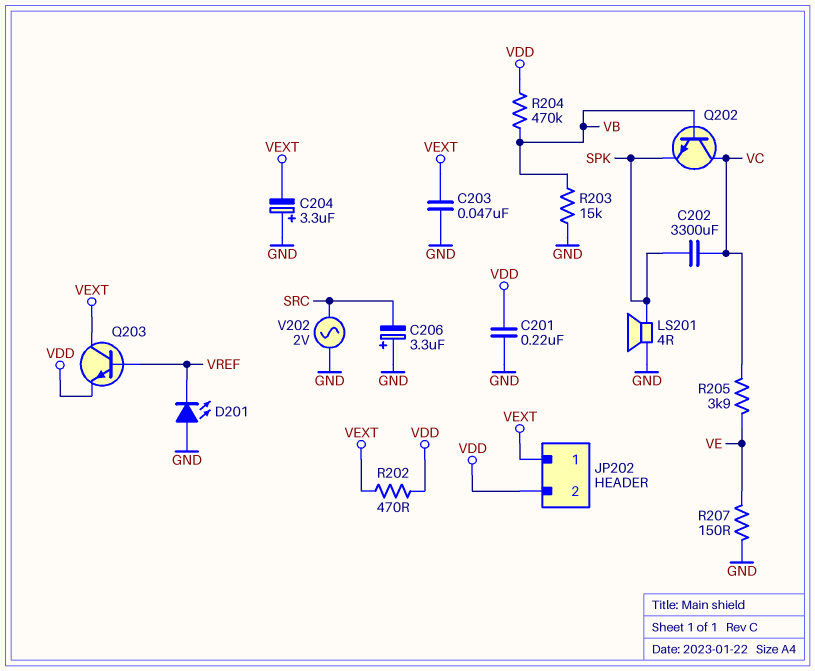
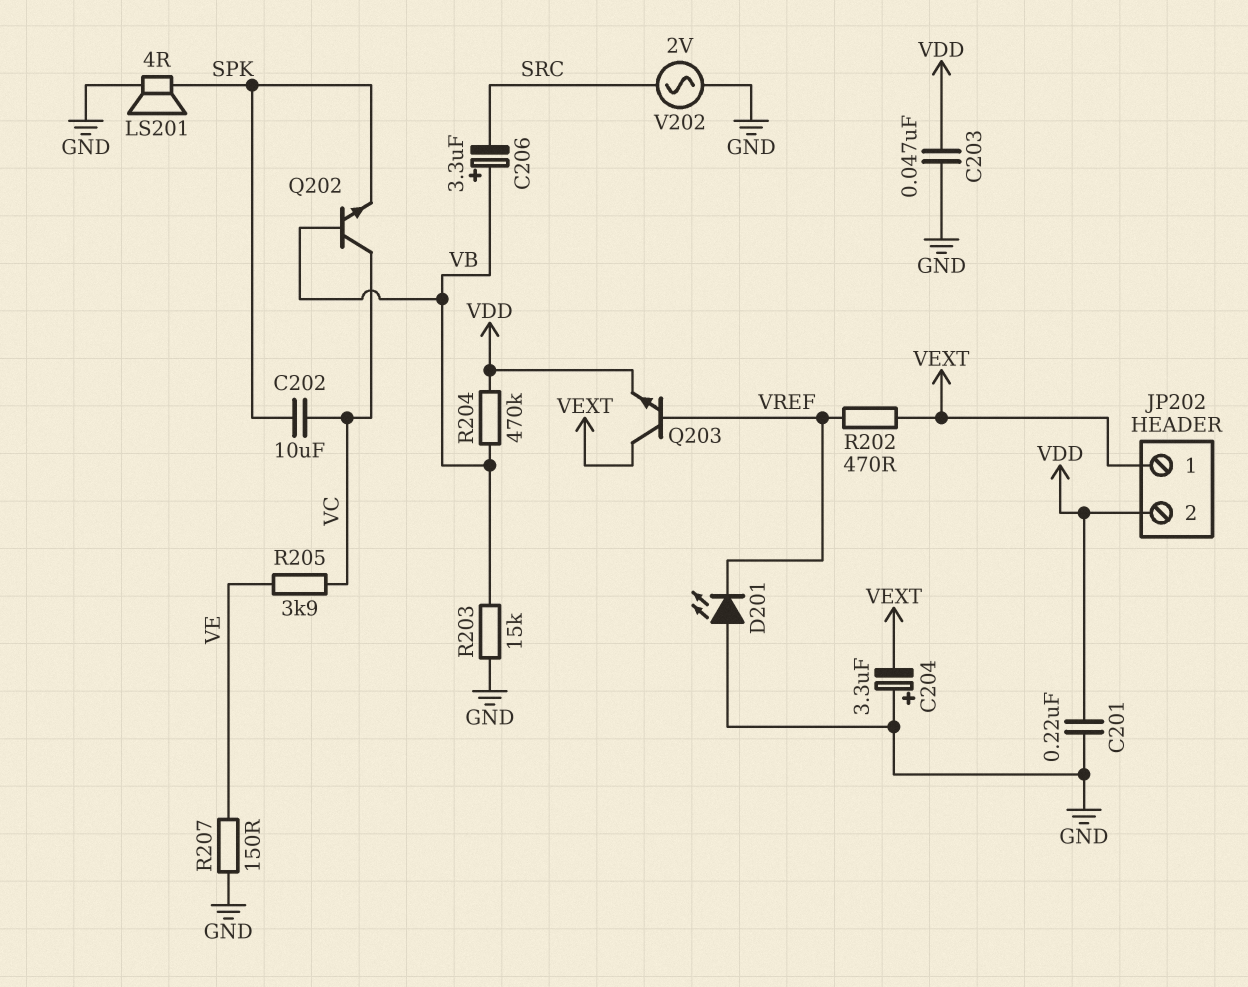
C202: 3300uF (SPK, VC) -> 10uF (SPK, VC)
C203: 47nF (GND, VEXT) -> 47nF (GND, VDD)
C206: 3.3uF (plus GND, minus SRC) -> 3.3uF (plus VB, minus SRC)
R202: 470 (VDD, VEXT) -> 470 (VEXT, VREF)

